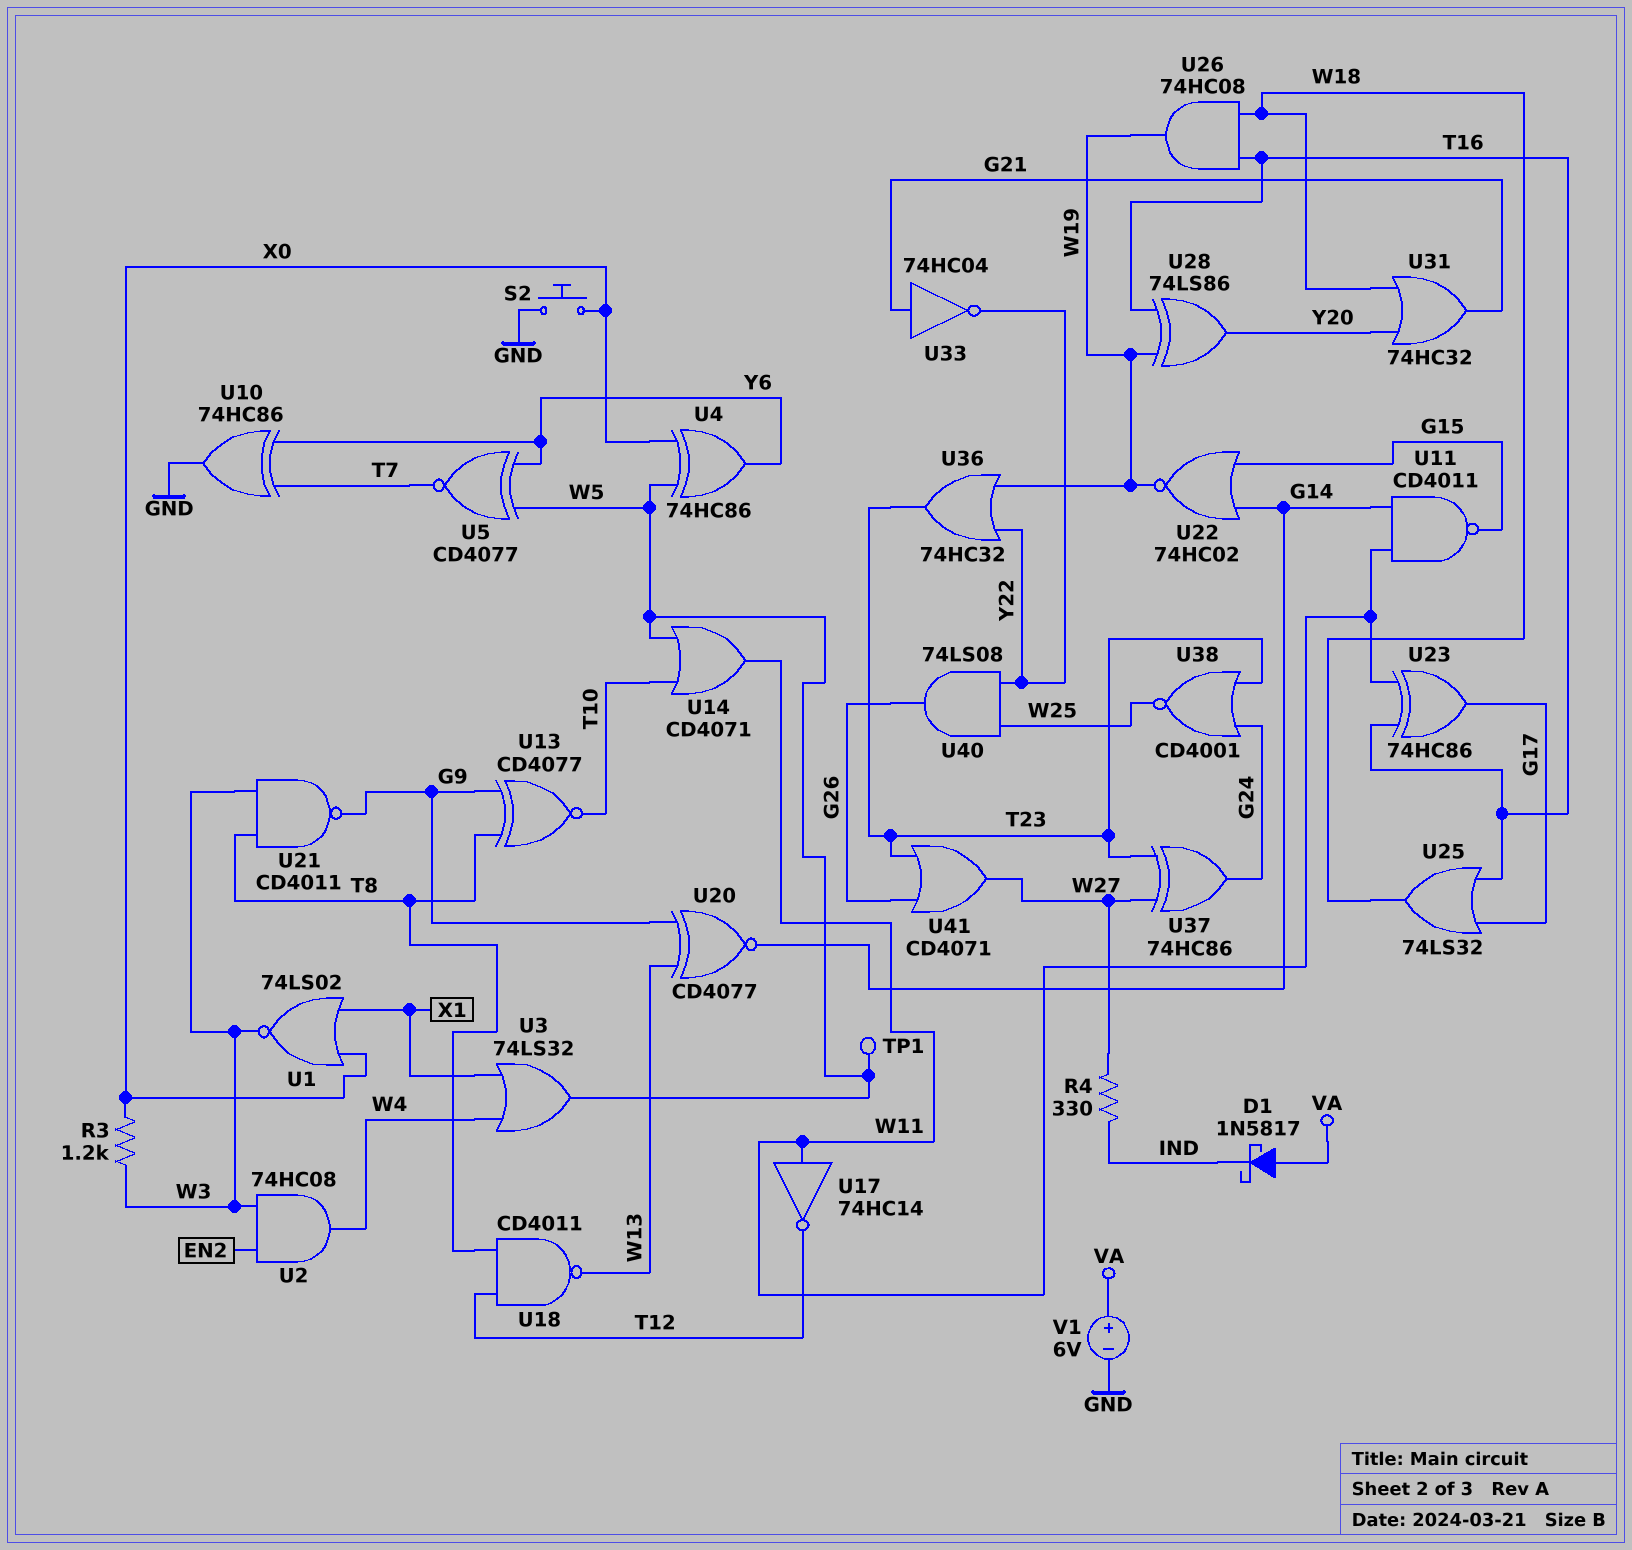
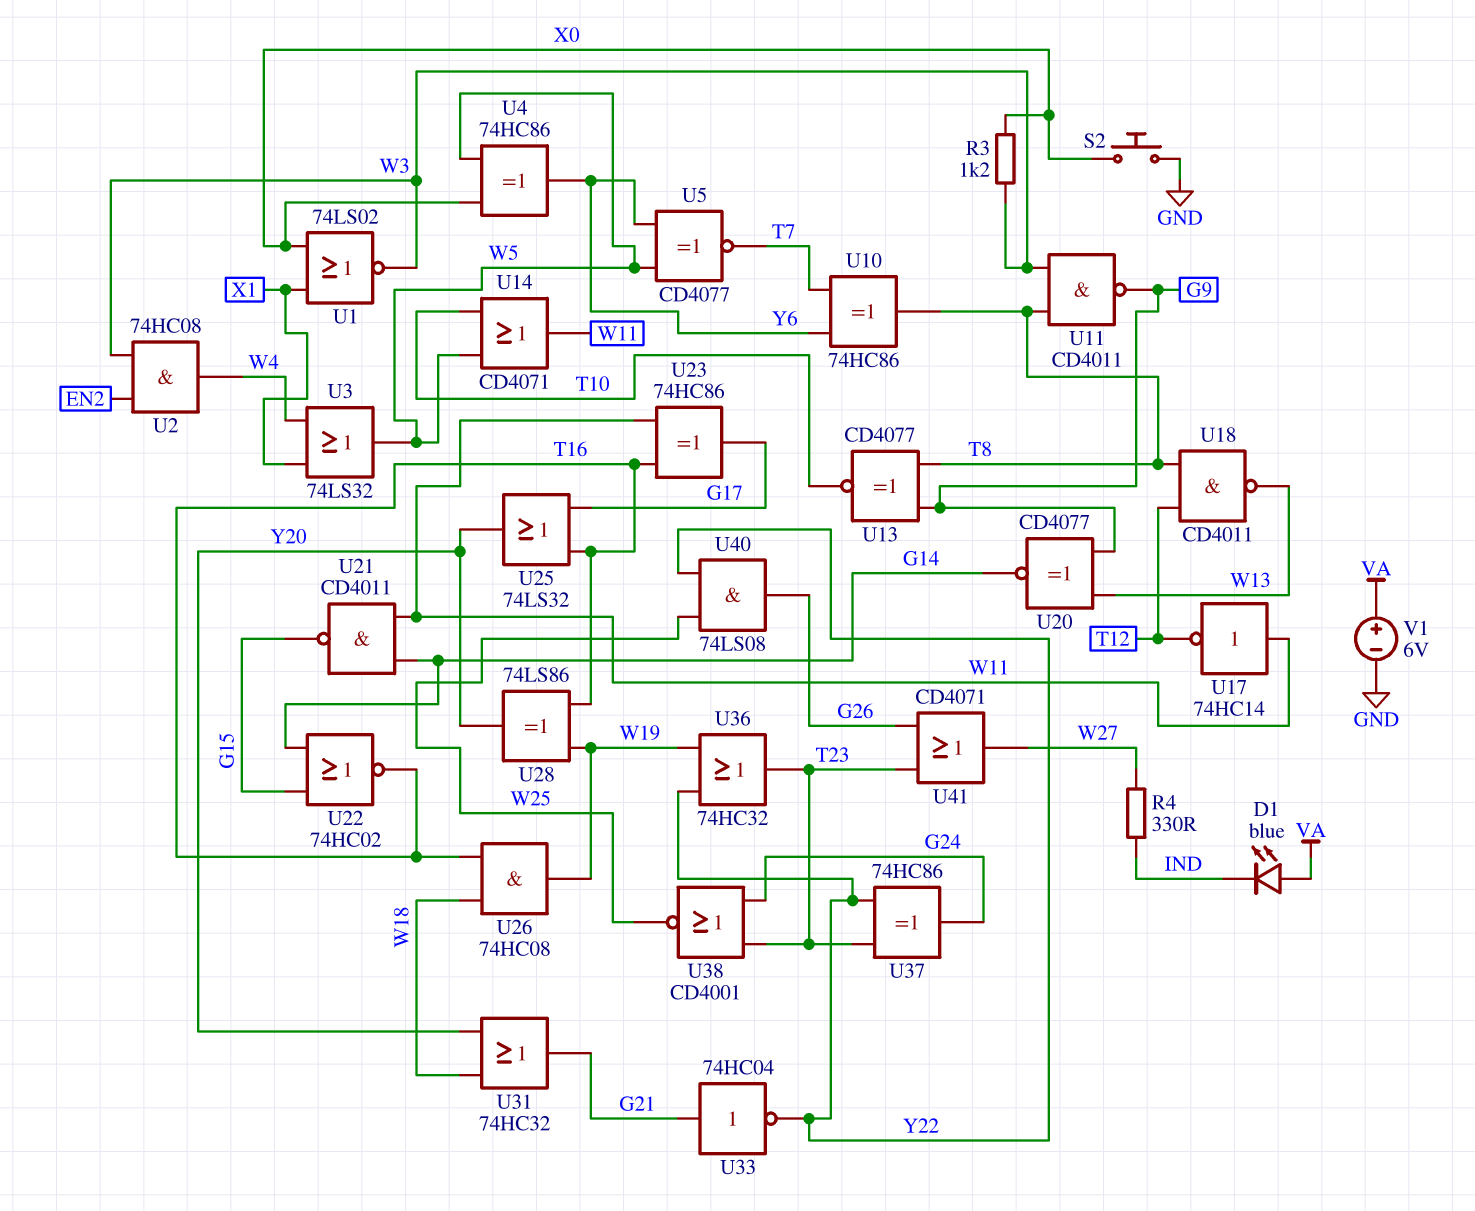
D1: schottky 1N5817 (A VA, K IND) -> LED blue (A VA, K IND)
TP1: test point (W5) -> none
U10: XOR 74HC86 (in T7, in Y6, out GND) -> XOR 74HC86 (in T7, in Y6, out T8)
U11: NAND CD4011 (in G14, in W11, out G15) -> NAND CD4011 (in T8, in W3, out G9)
U21: NAND CD4011 (in T8, in W3, out G9) -> NAND CD4011 (in G14, in W11, out G15)
U22: NOR 74HC02 (in G14, in G15, out W19) -> NOR 74HC02 (in G14, in G15, out T16)
U25: OR 74LS32 (in G17, in T16, out W18) -> OR 74LS32 (in G17, in T16, out Y20)
U37: XOR 74HC86 (in T23, in W27, out G24) -> XOR 74HC86 (in T23, in Y22, out G24)

